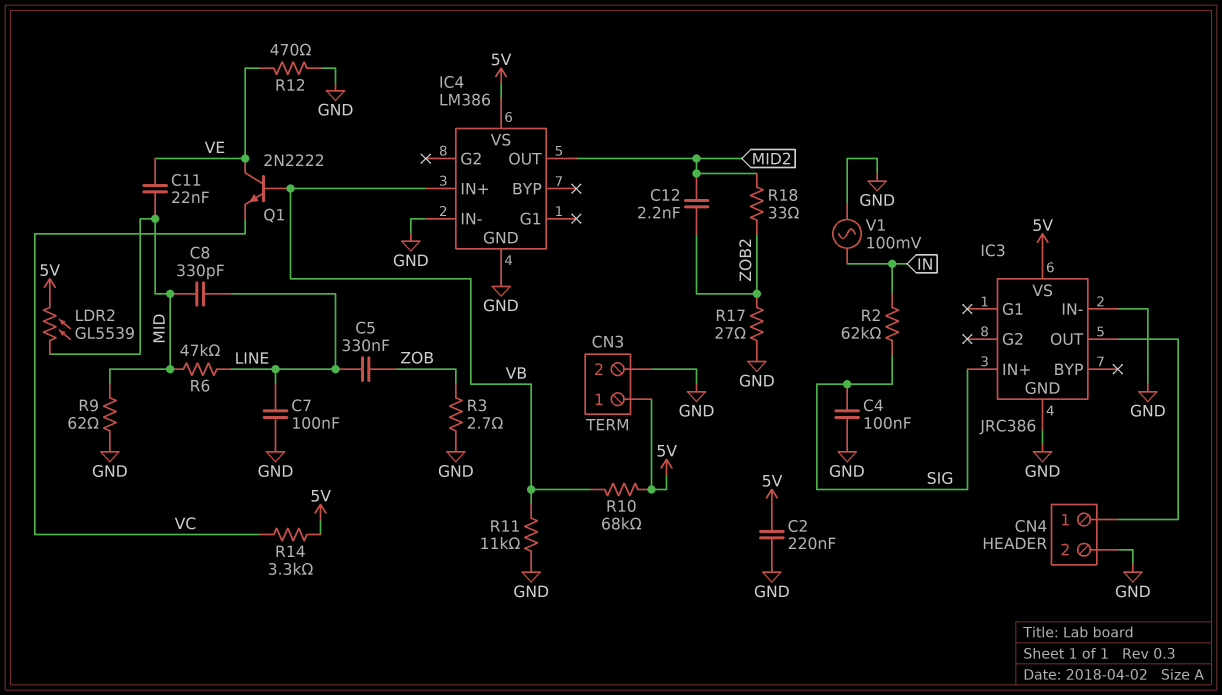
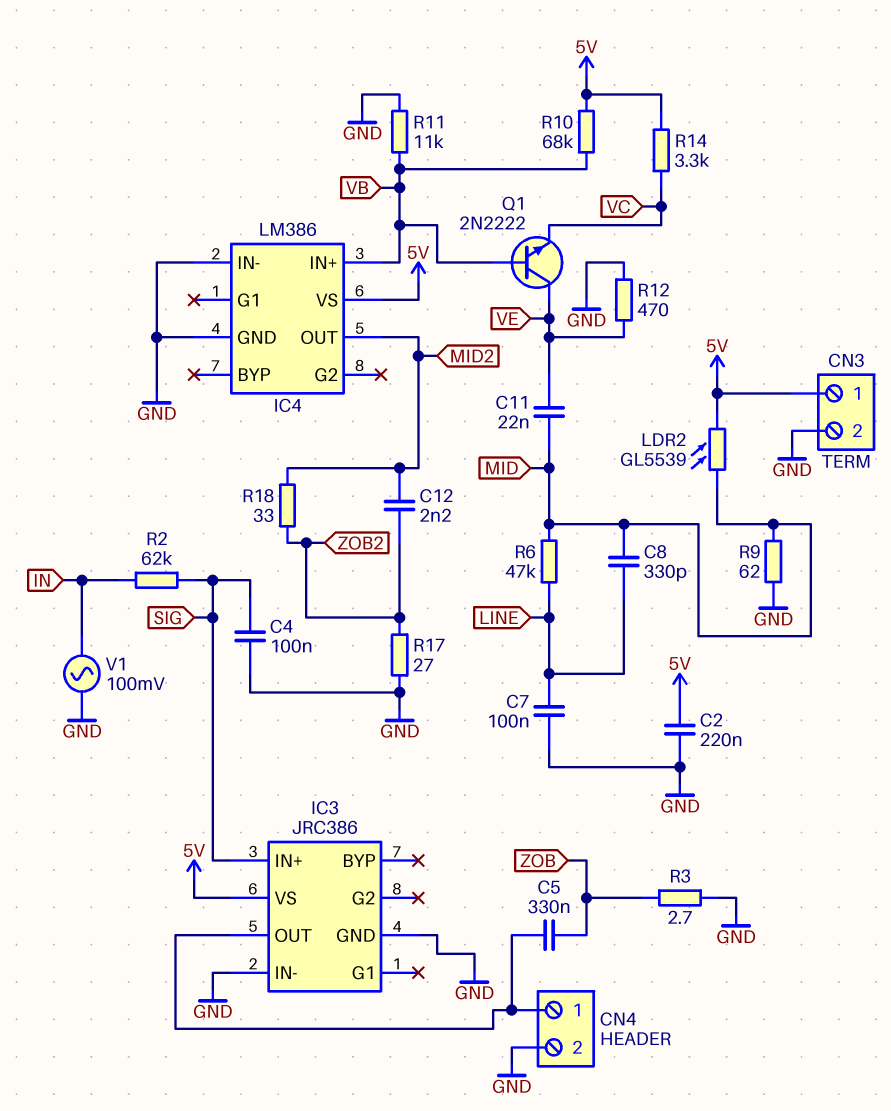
C5: 330nF (LINE, ZOB) -> 330nF (CN4/1, ZOB)

